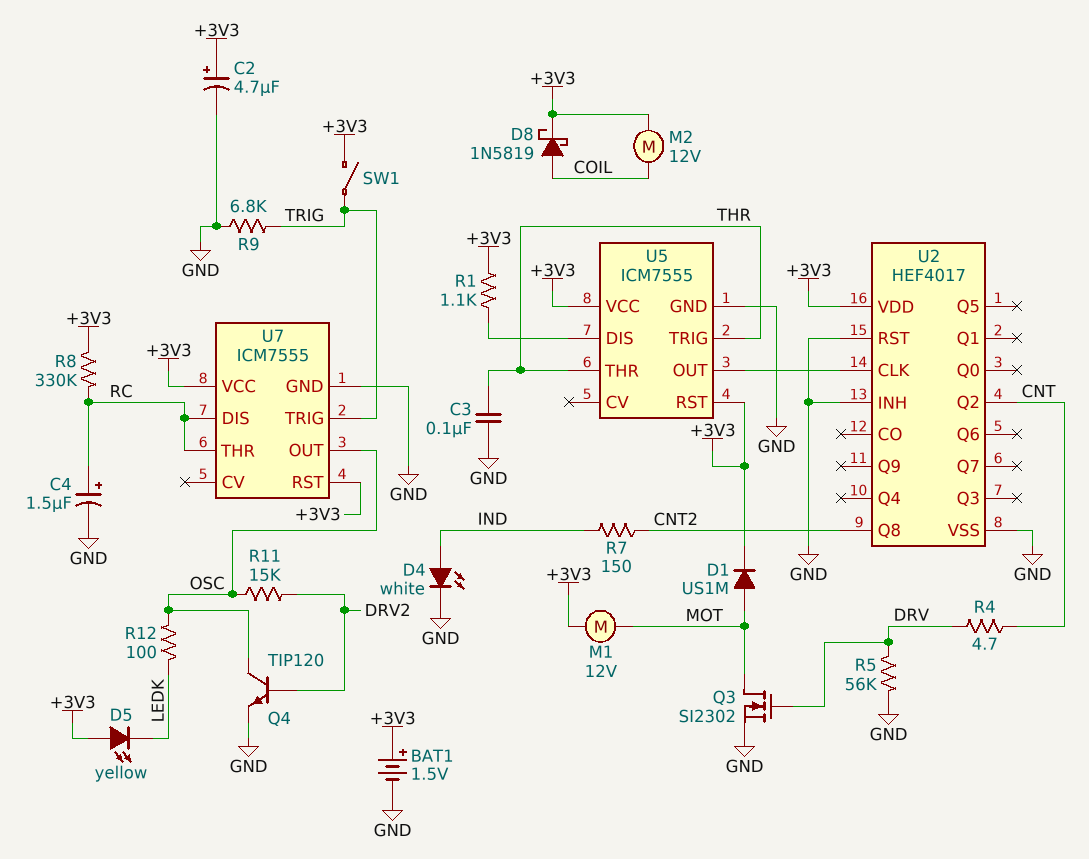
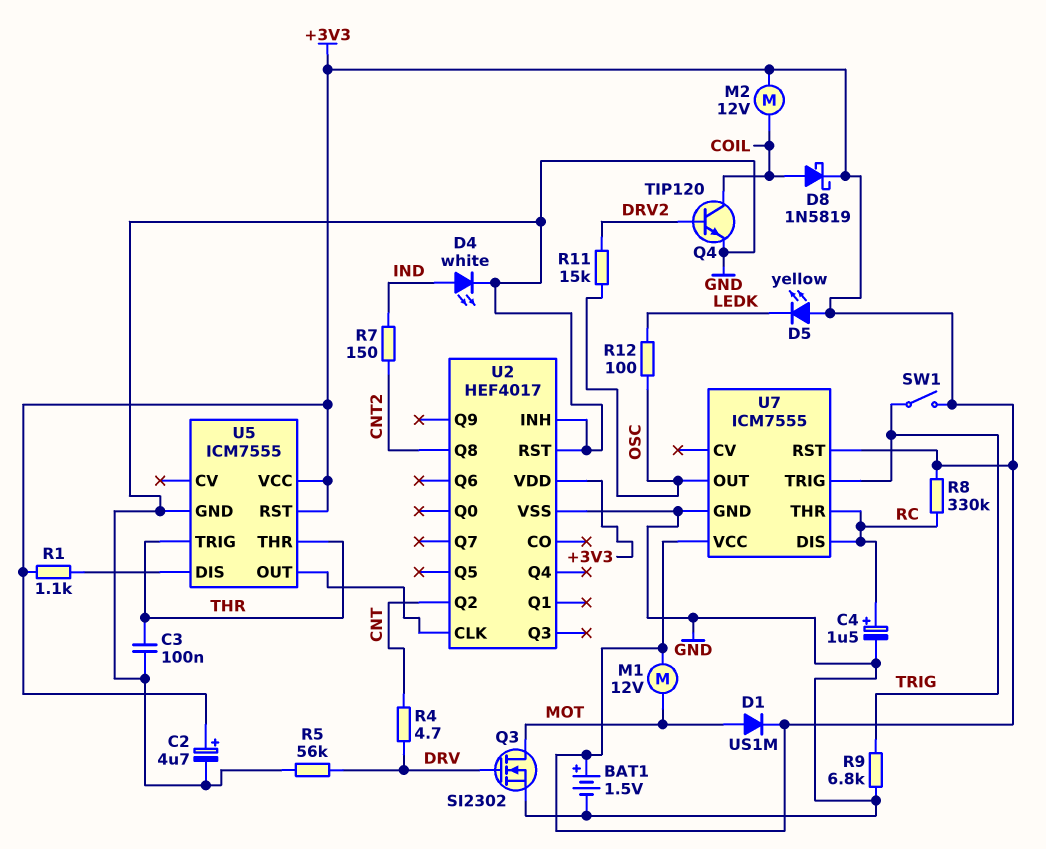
Q4: NPN TIP120 (B DRV2, C OSC, E GND) -> NPN TIP120 (B DRV2, C COIL, E GND)

